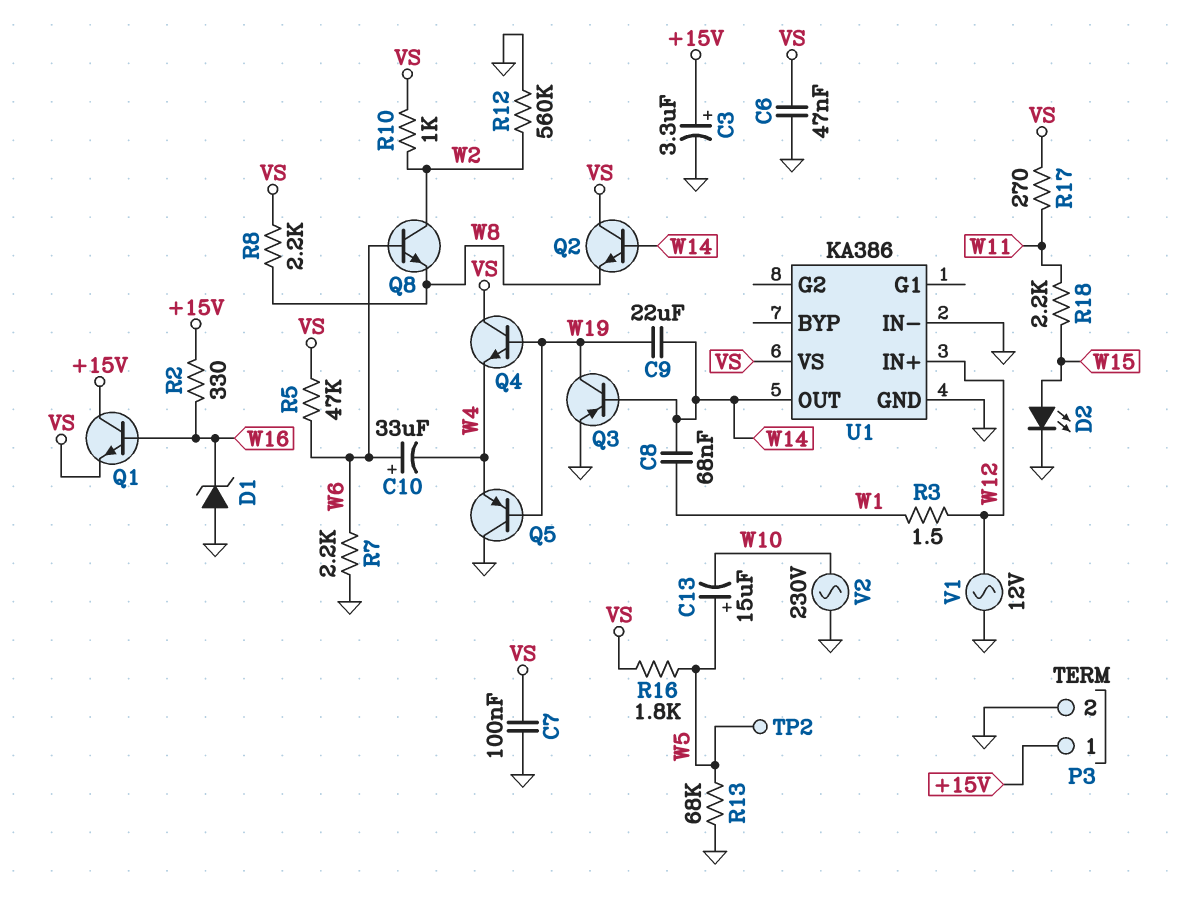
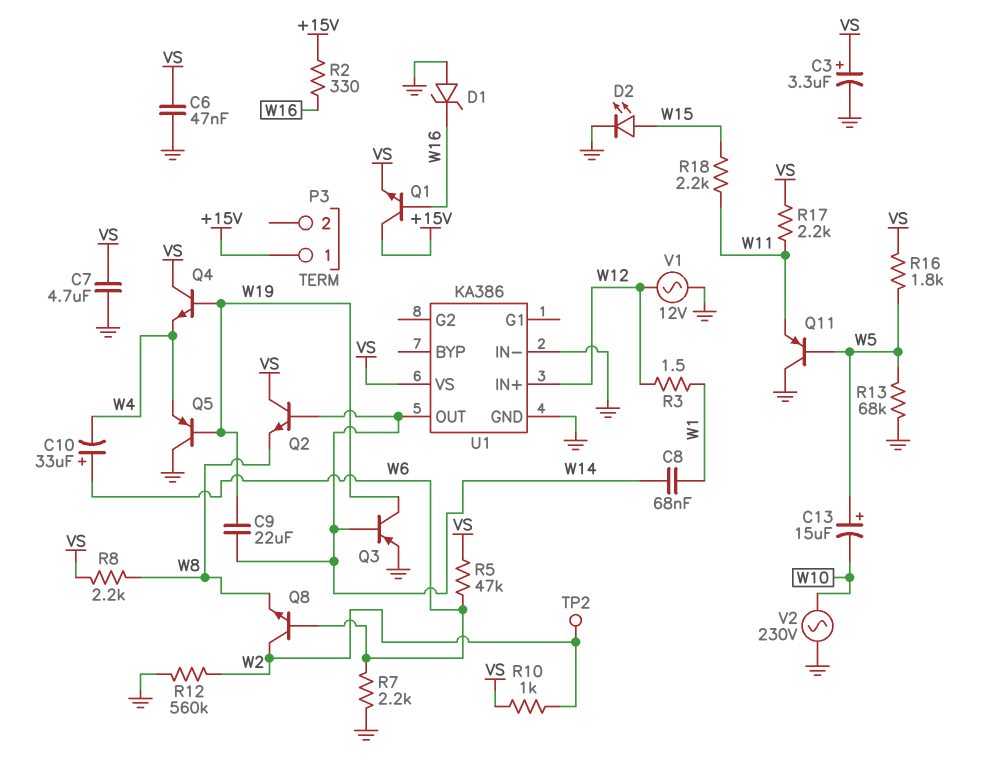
C3: 3.3uF (plus +15V, minus GND) -> 3.3uF (plus VS, minus GND)
C7: 100nF (GND, VS) -> 4.7uF (GND, VS)
P3 pin 2: GND -> none
Q11: none -> PNP (B W5, C GND, E W11)
R17: 270 (VS, W11) -> 2.2k (VS, W11)
TP2: test point (W5) -> test point (W2)

